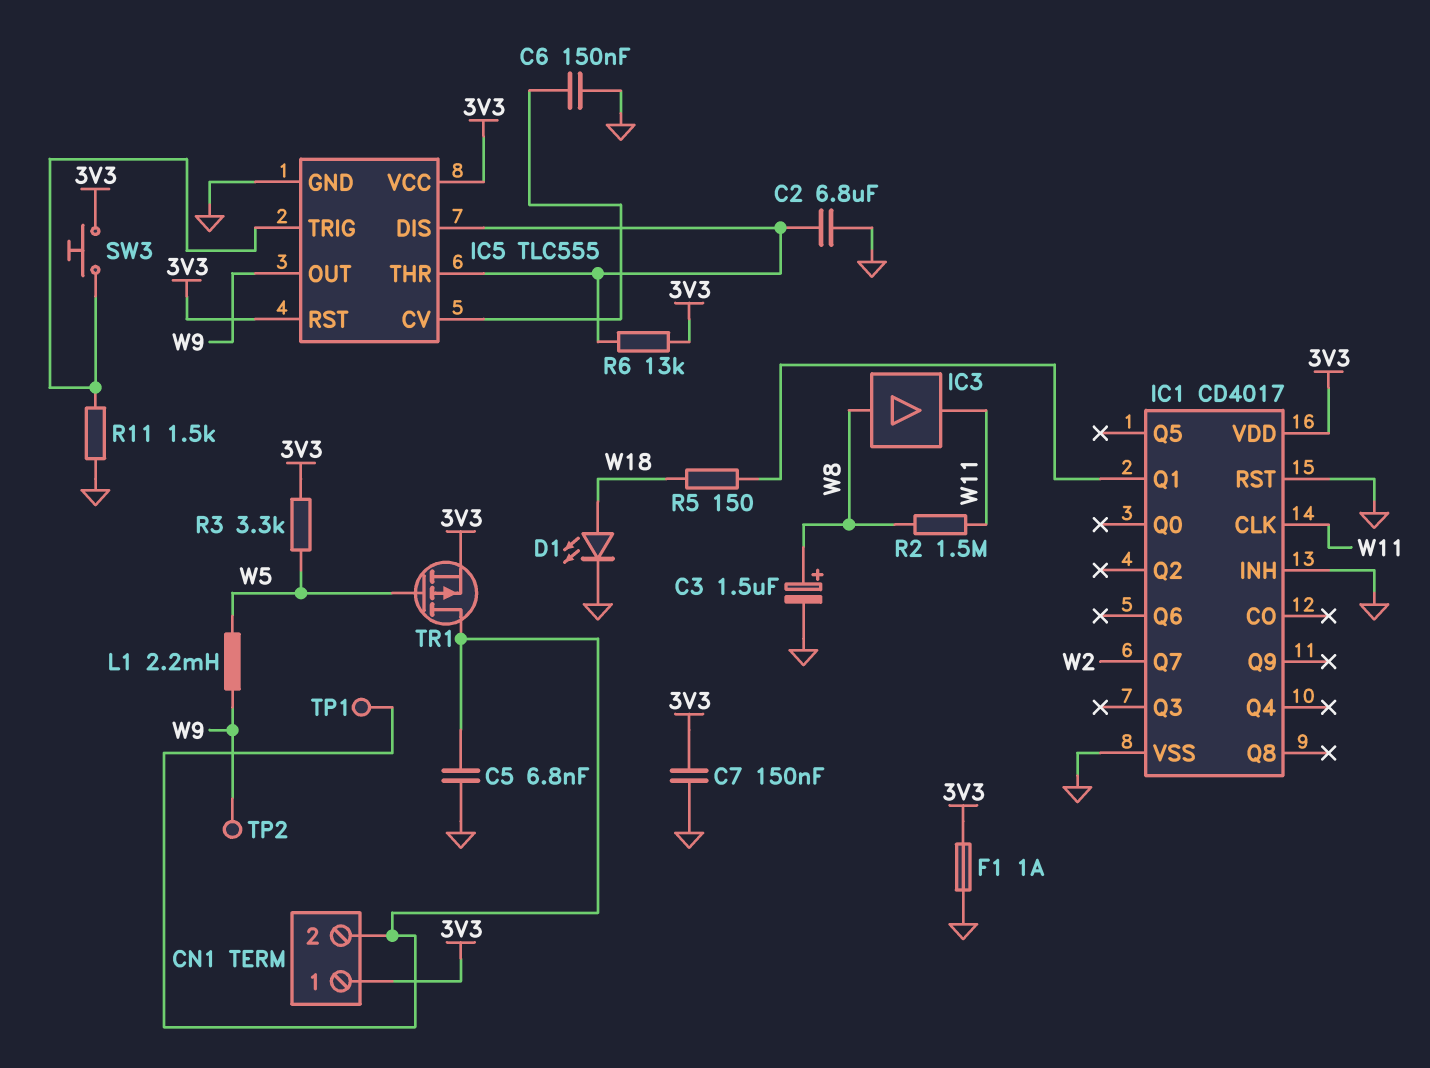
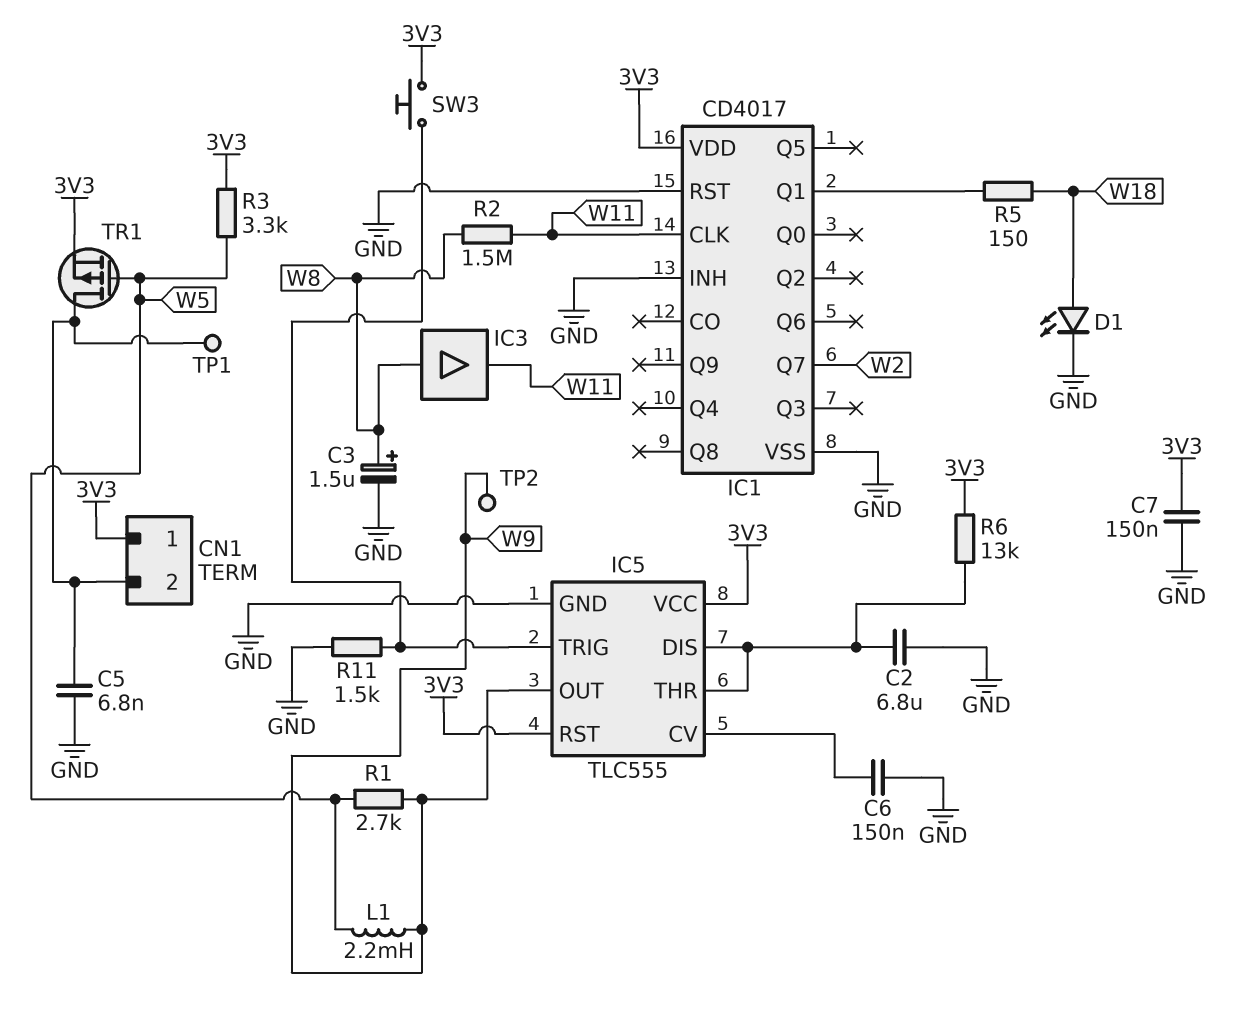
F1: 1A (3V3, GND) -> none
R1: none -> 2.7k (W5, W9)

